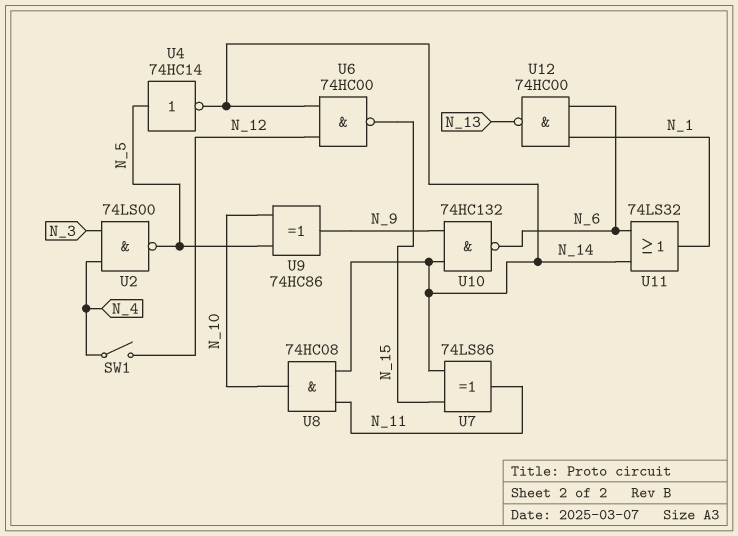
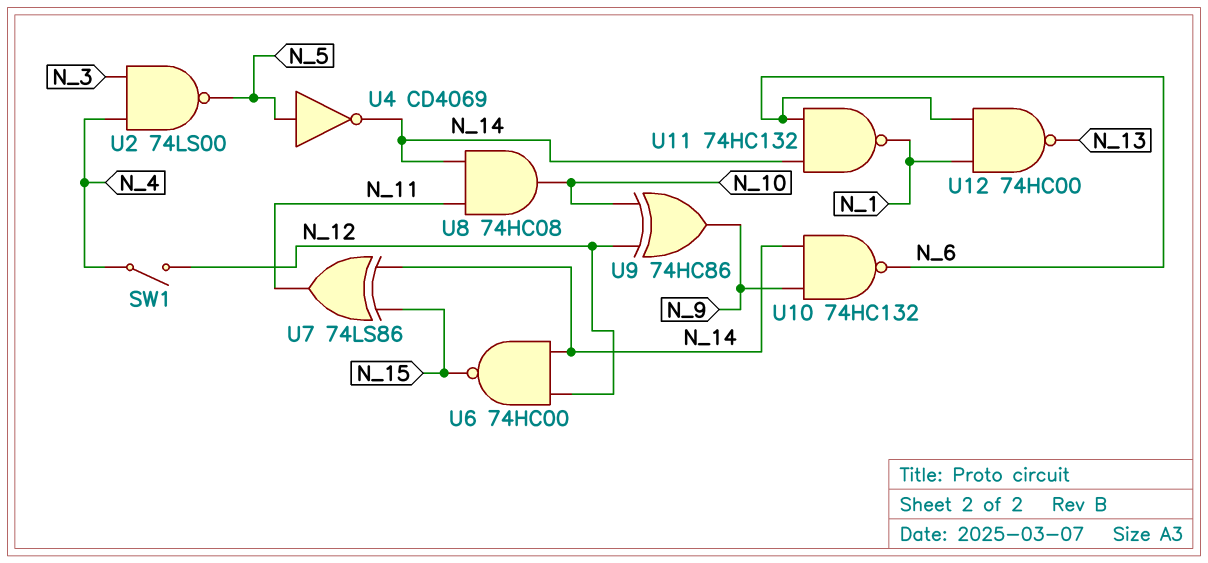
U4: NOT 74HC14 (in N_5, out N_14) -> NOT CD4069 (in N_5, out N_14)
U9: XOR 74HC86 (in N_5, in N_10, out N_9) -> XOR 74HC86 (in N_10, in N_12, out N_9)
U11: OR 74LS32 (in N_6, in N_14, out N_1) -> NAND 74HC132 (in N_6, in N_14, out N_1)

